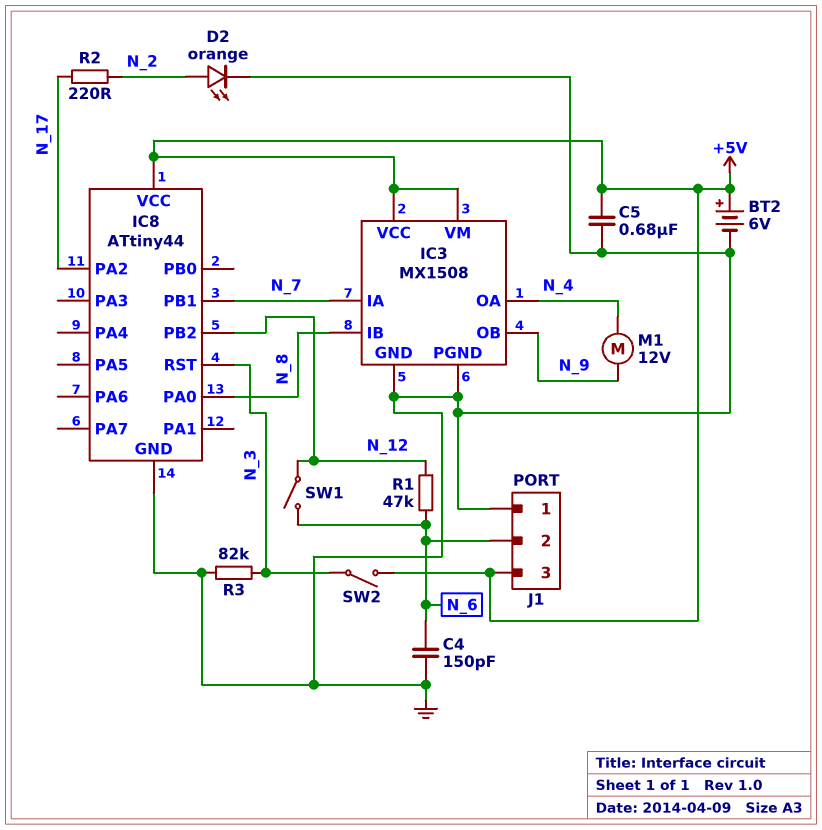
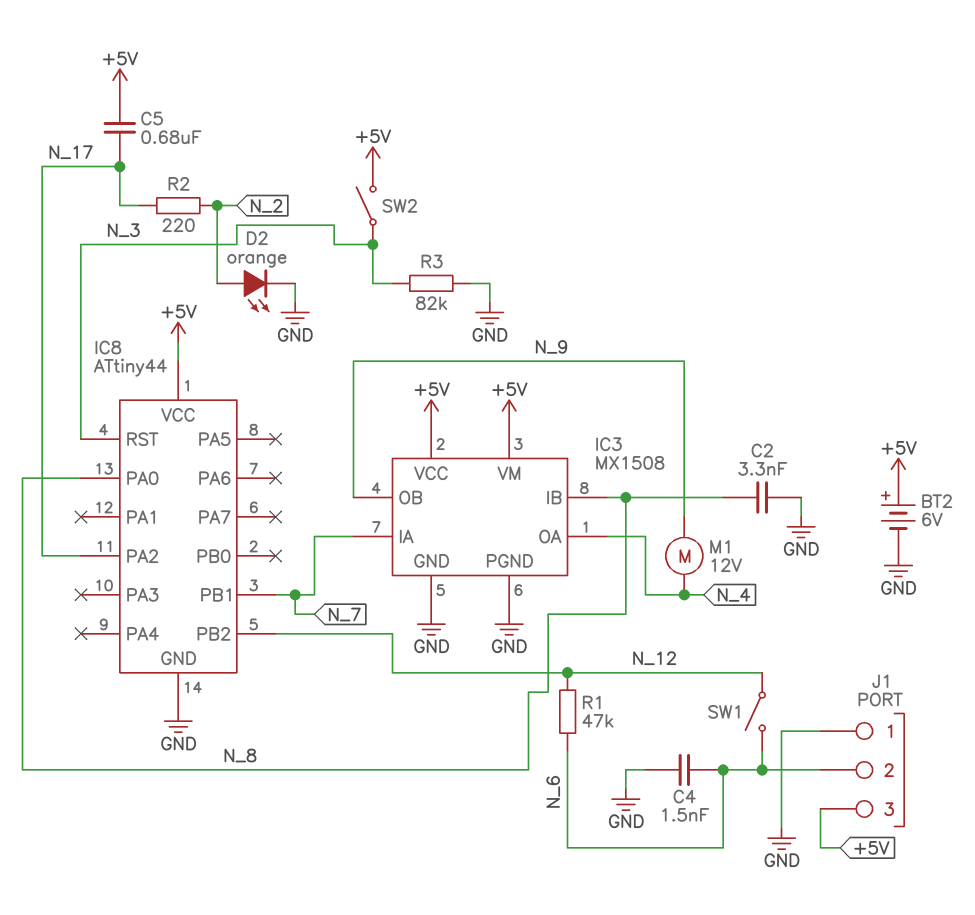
C2: none -> 3.3nF (GND, N_8)
C4: 150pF (GND, N_6) -> 1.5nF (GND, N_6)
C5: 680nF (+5V, GND) -> 680nF (+5V, N_17)

